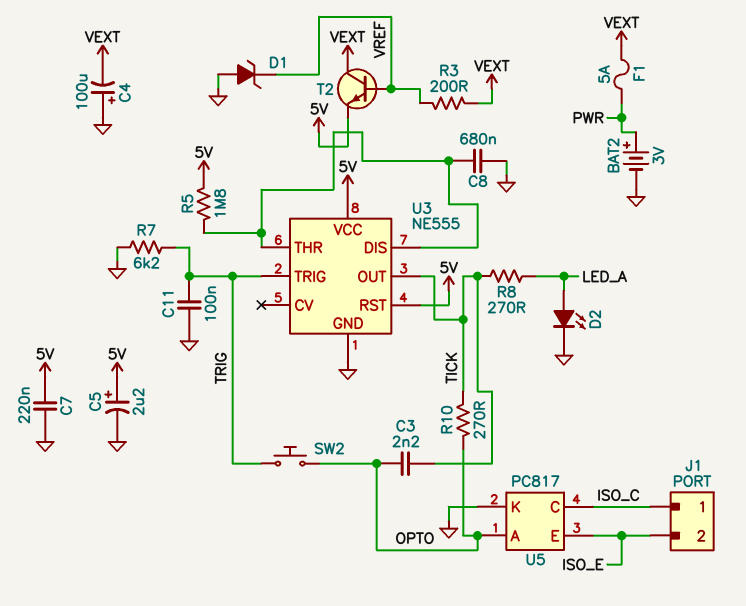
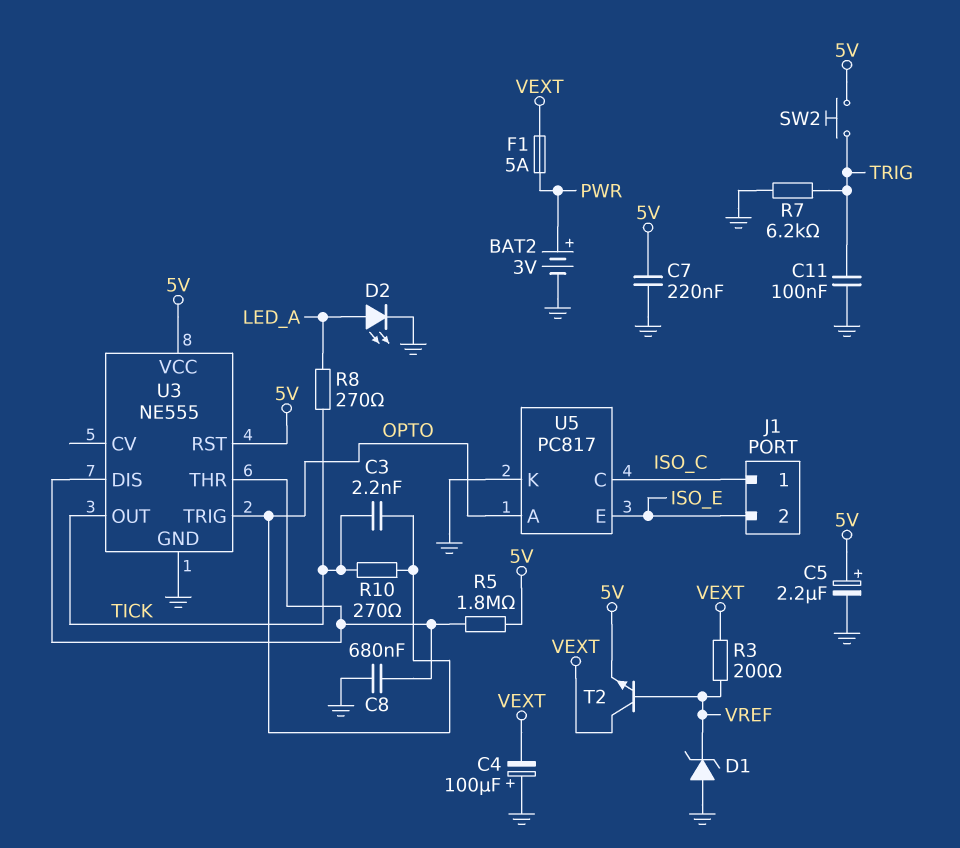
SW2: button (OPTO, TRIG) -> button (5V, TRIG)
U3 pin TRIG: TRIG -> OPTO

